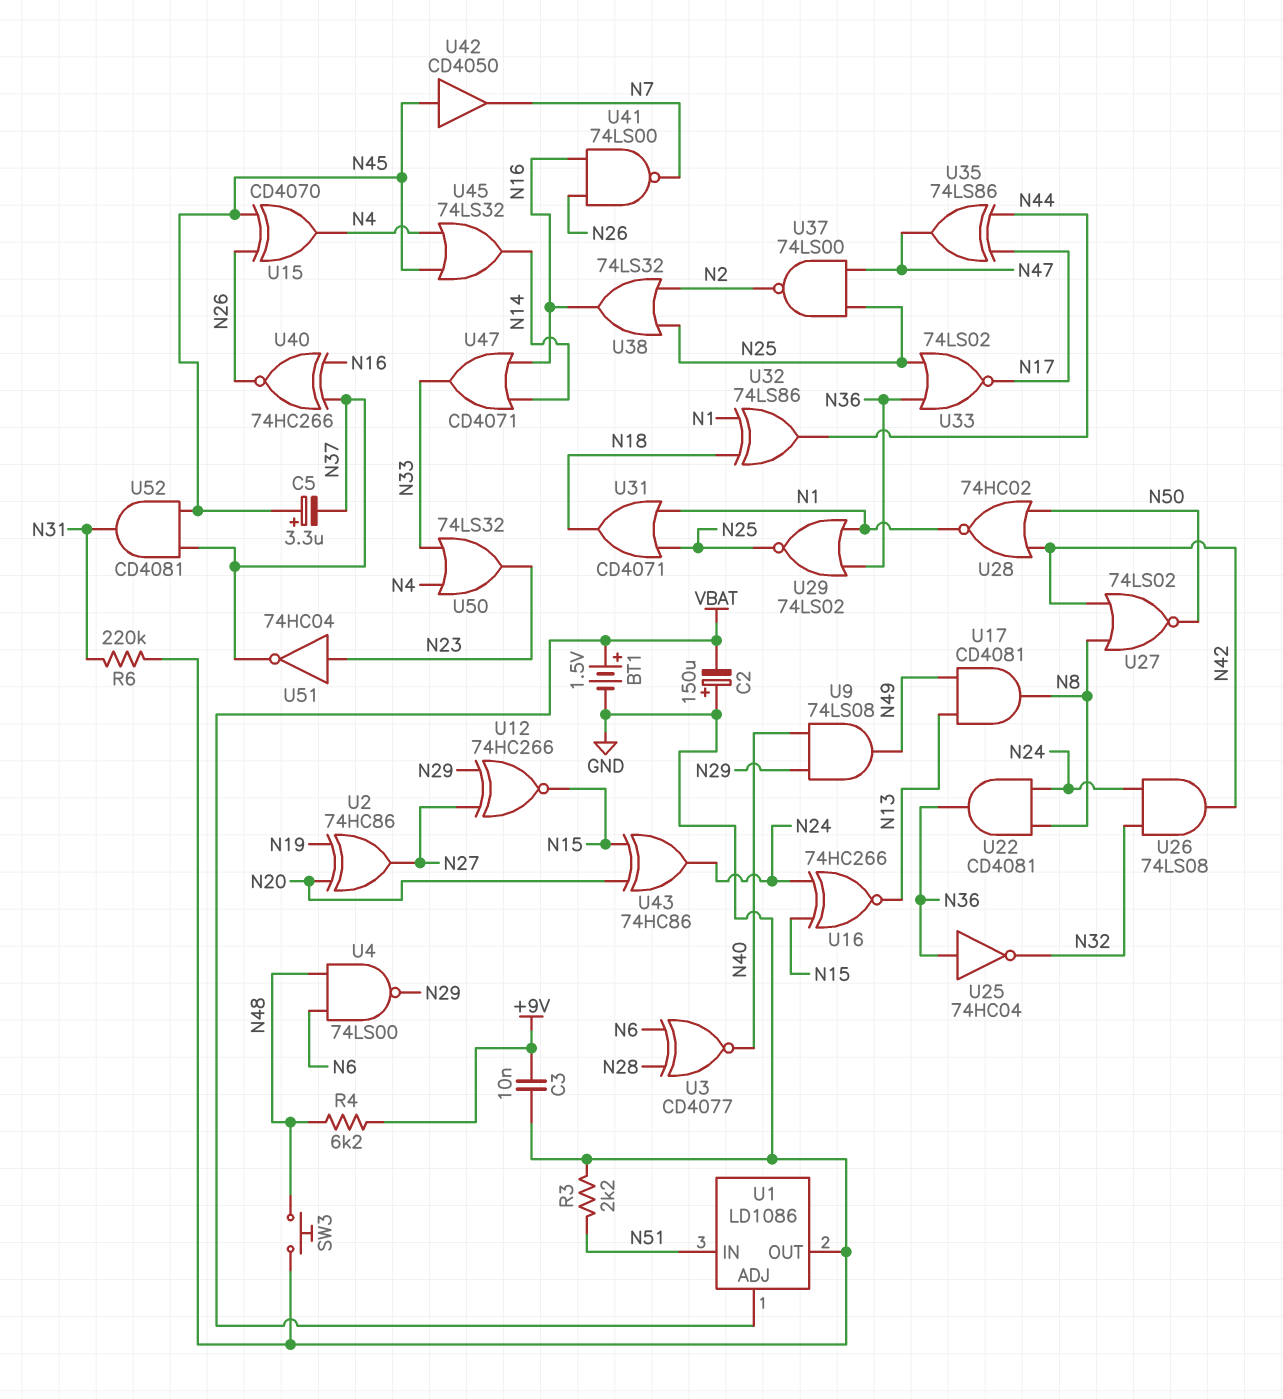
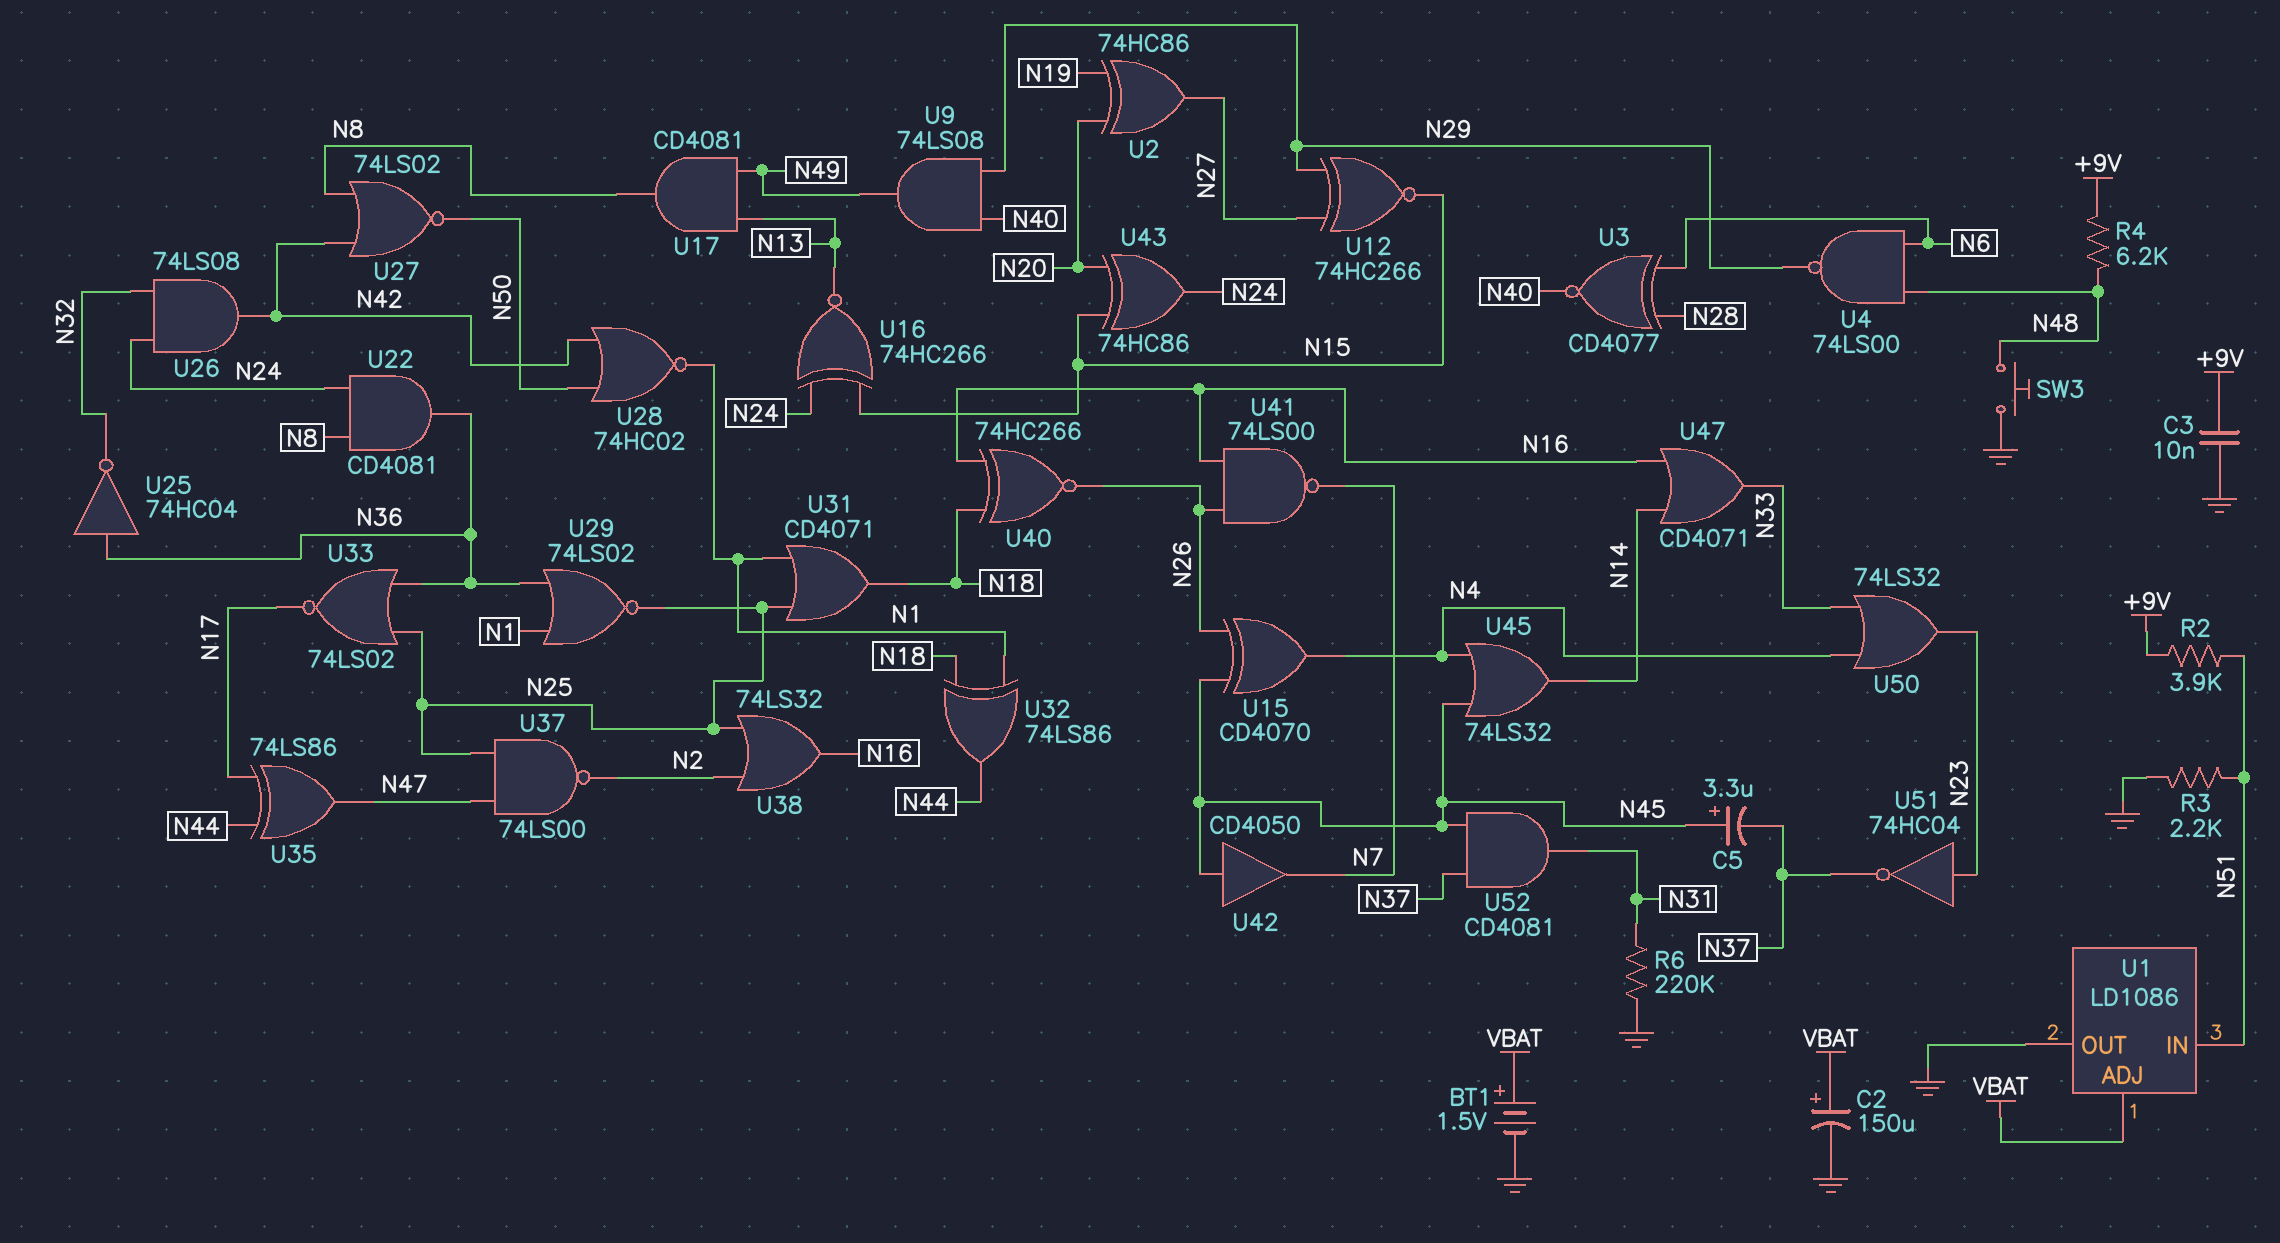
C2: 150uF (plus GND, minus VBAT) -> 150uF (plus VBAT, minus GND)
R2: none -> 3.9k (+9V, N51)
U40: XNOR 74HC266 (in N16, in N37, out N26) -> XNOR 74HC266 (in N16, in N18, out N26)

